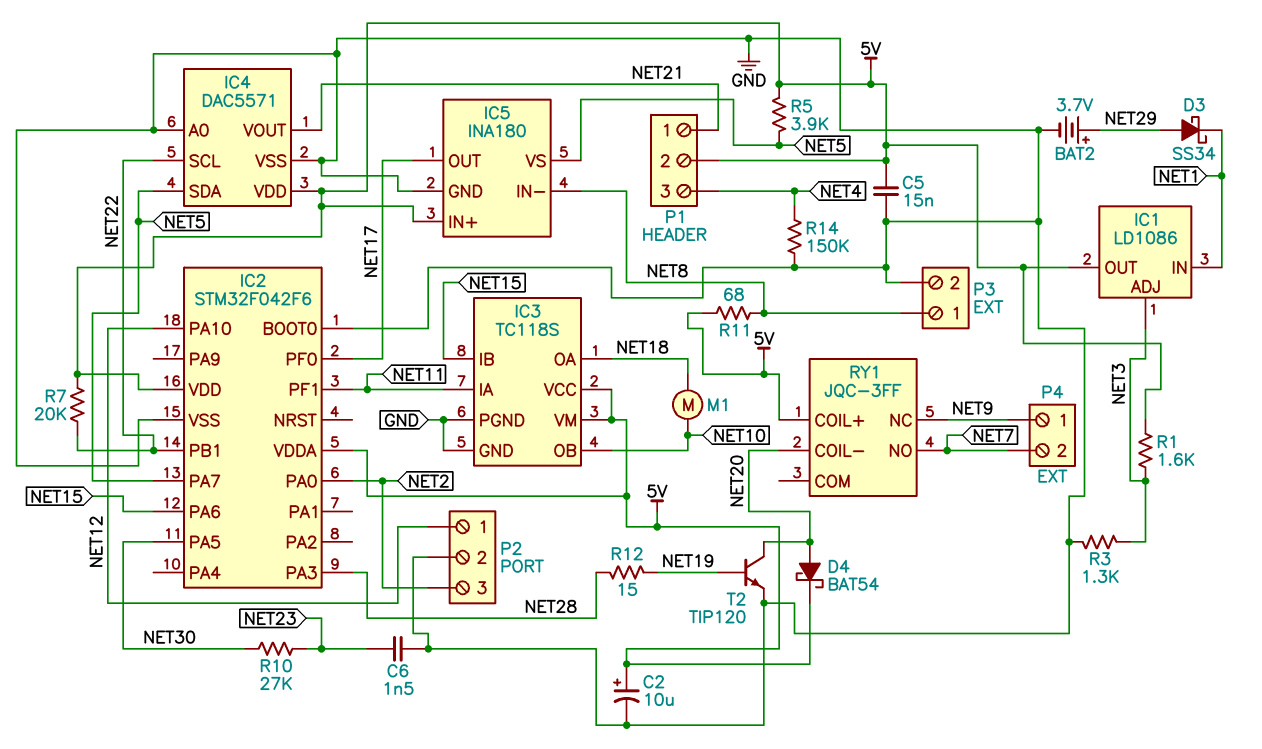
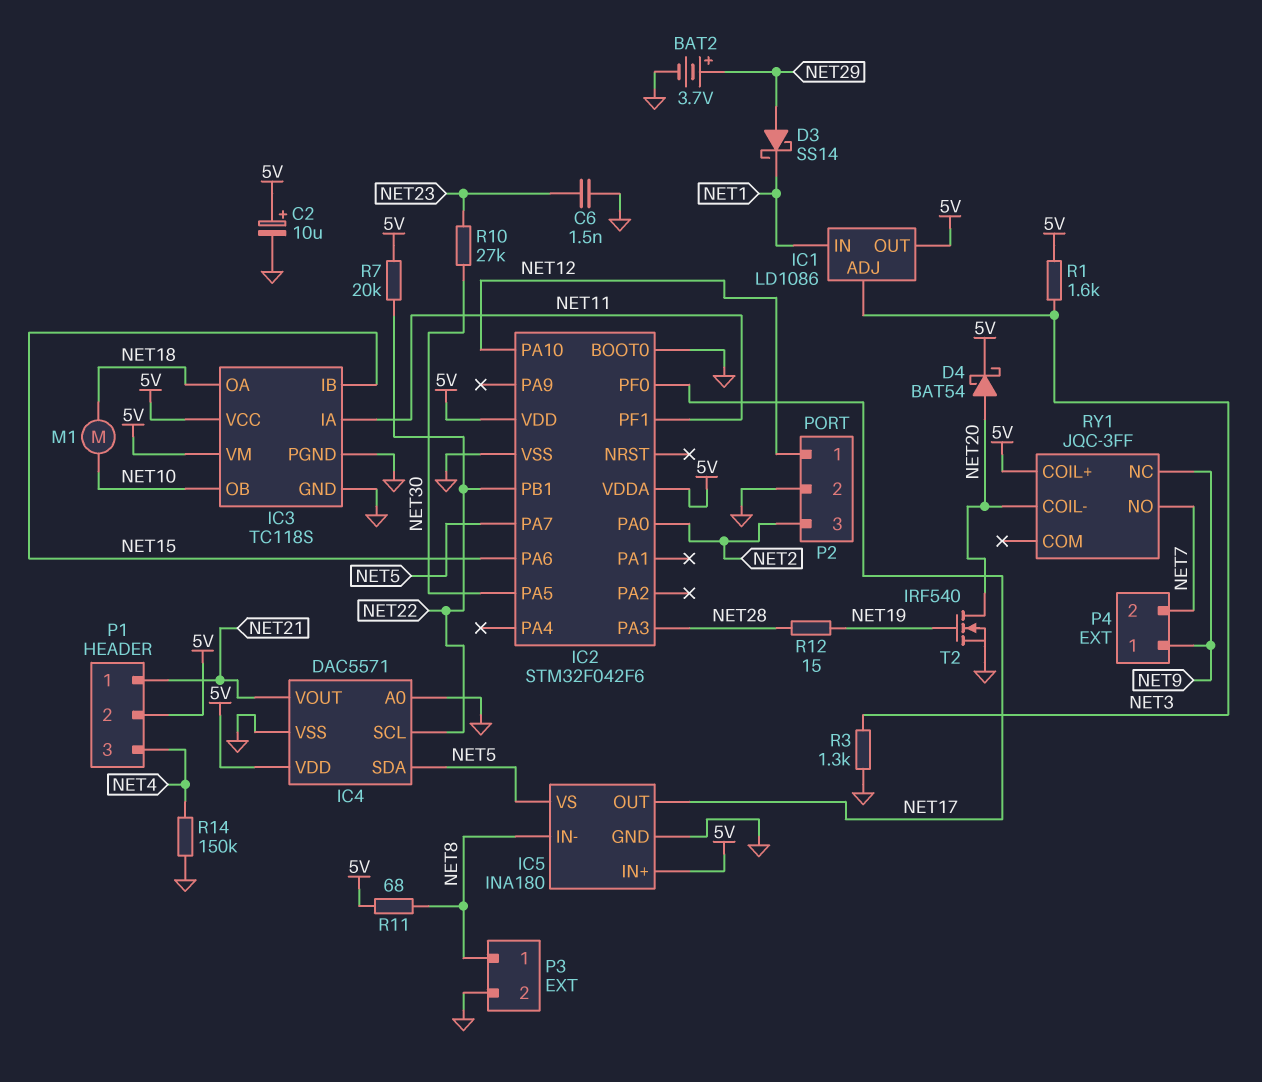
C5: 15nF (5V, GND) -> none
D3: schottky SS34 (A NET29, K NET1) -> schottky SS14 (A NET29, K NET1)
R5: 3.9k (5V, NET5) -> none
T2: NPN TIP120 (B NET19, C NET20, E GND) -> NMOS IRF540 (G NET19, D NET20, S GND)

